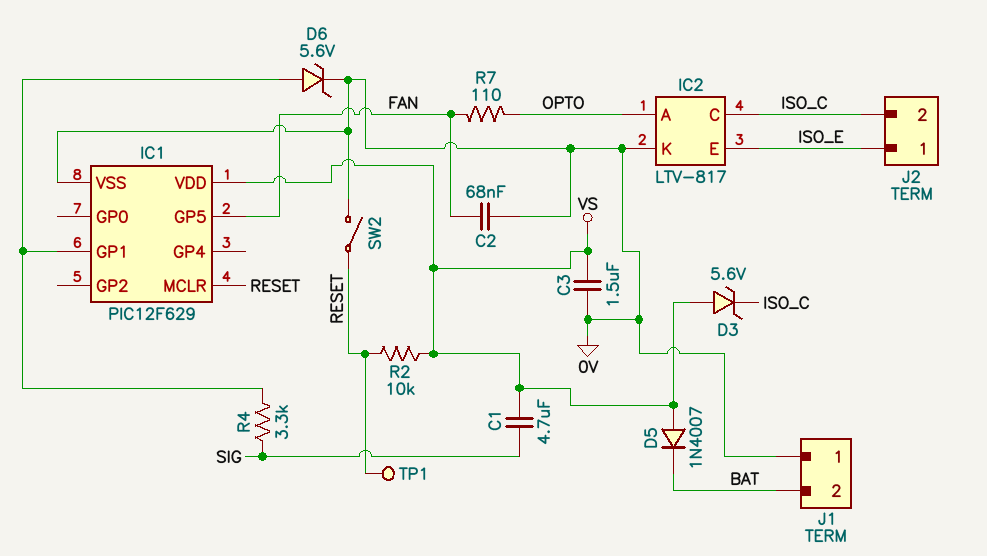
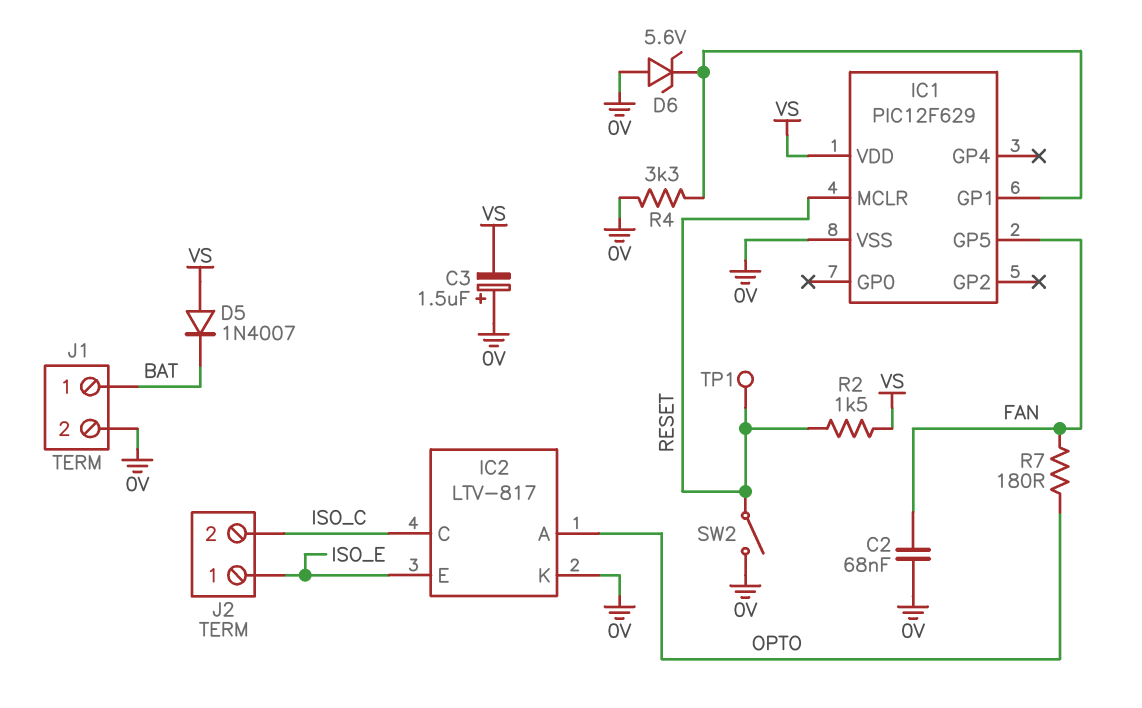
C1: 4.7uF (SIG, VS) -> none
C3: 1.5uF (0V, VS) -> 1.5uF (plus 0V, minus VS)
D3: zener 5.6V (A VS, K ISO_C) -> none
D6: zener 5.6V (A IC1/GP1, K 0V) -> zener 5.6V (A 0V, K IC1/GP1)
J1 pin 1: 0V -> BAT
J1 pin 2: BAT -> 0V
R2: 10k (RESET, VS) -> 1.5k (RESET, VS)
R4: 3.3k (IC1/GP1, SIG) -> 3.3k (0V, IC1/GP1)
R7: 110 (FAN, OPTO) -> 180 (FAN, OPTO)

